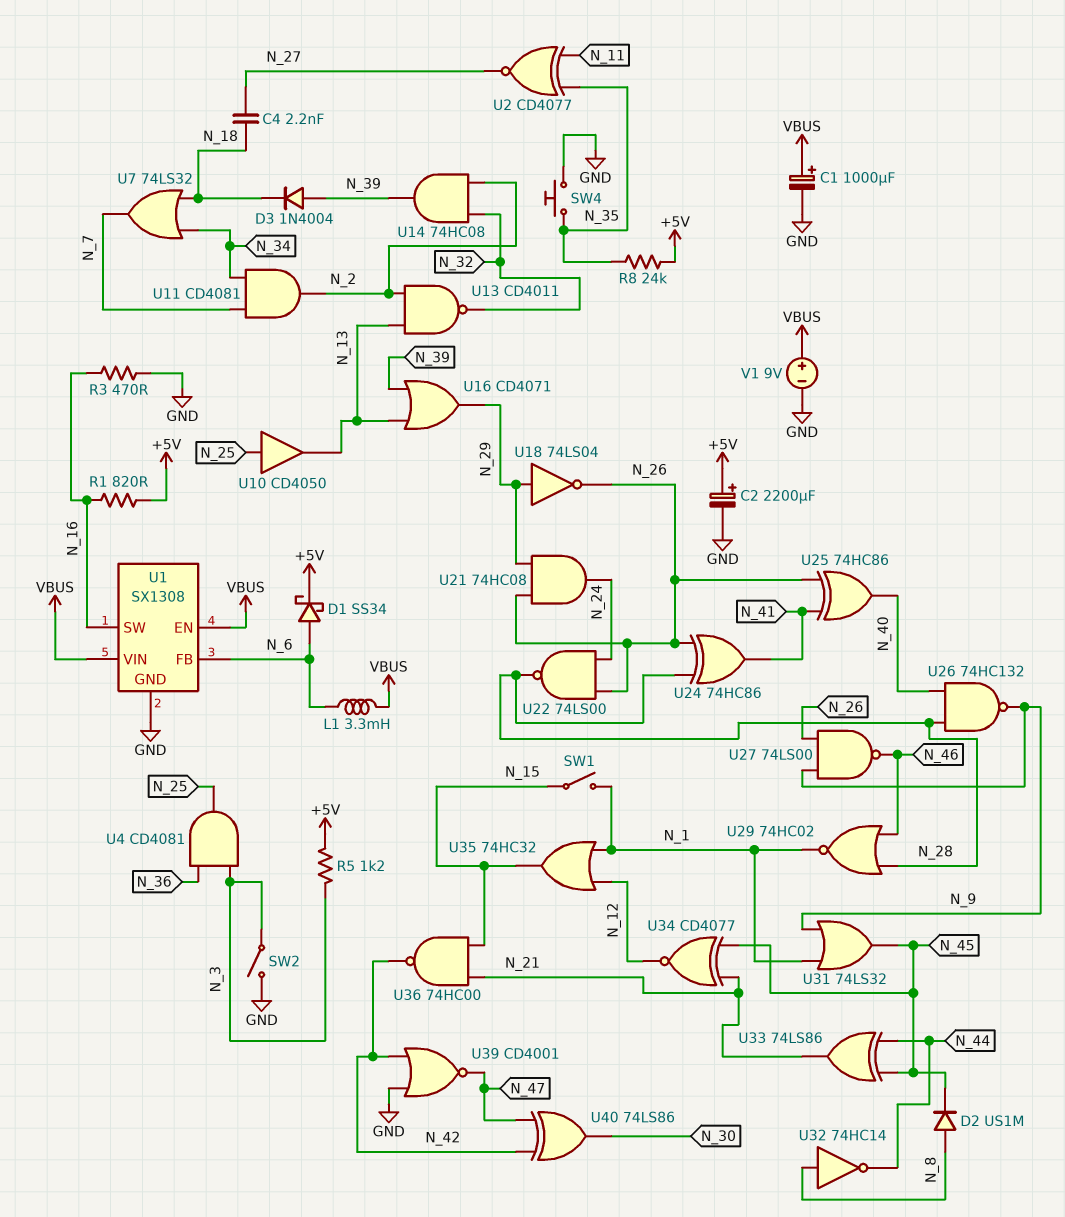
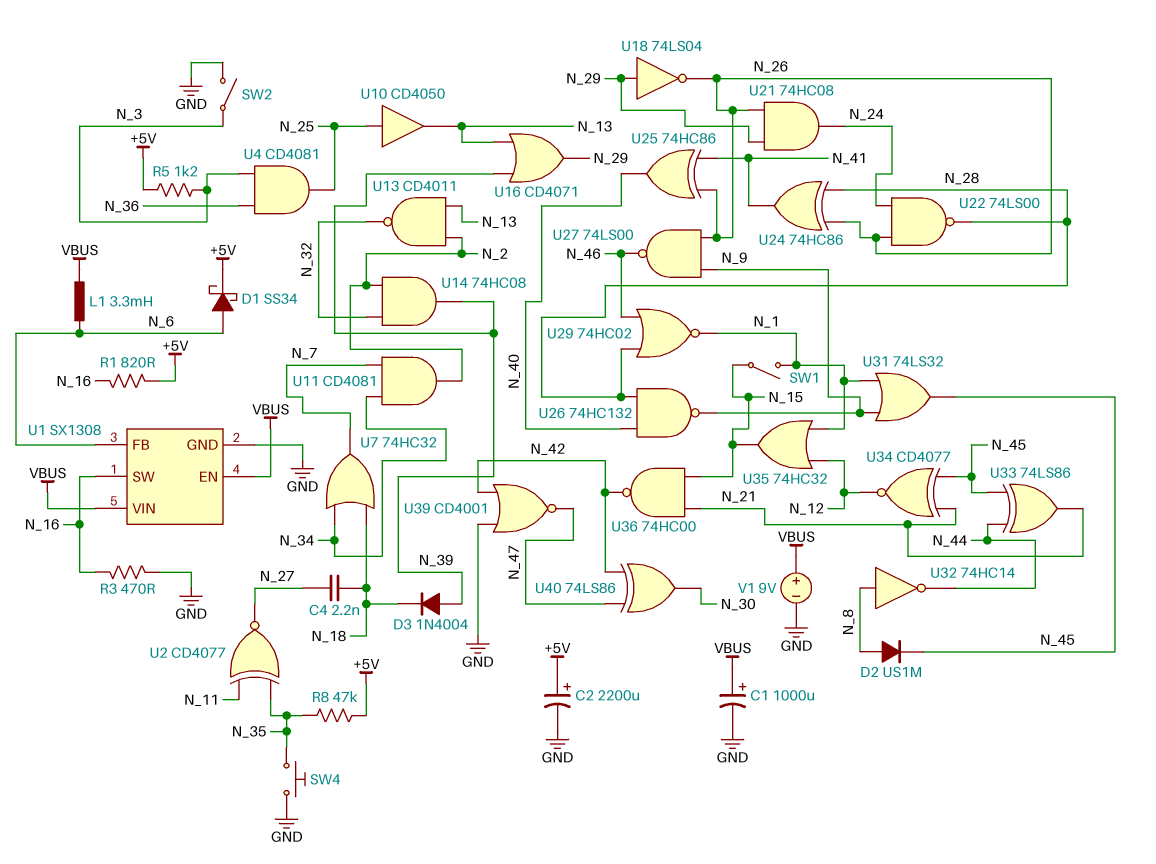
R8: 24k (+5V, N_35) -> 47k (+5V, N_35)
U7: OR 74LS32 (in N_18, in N_34, out N_7) -> OR 74HC32 (in N_18, in N_34, out N_7)

